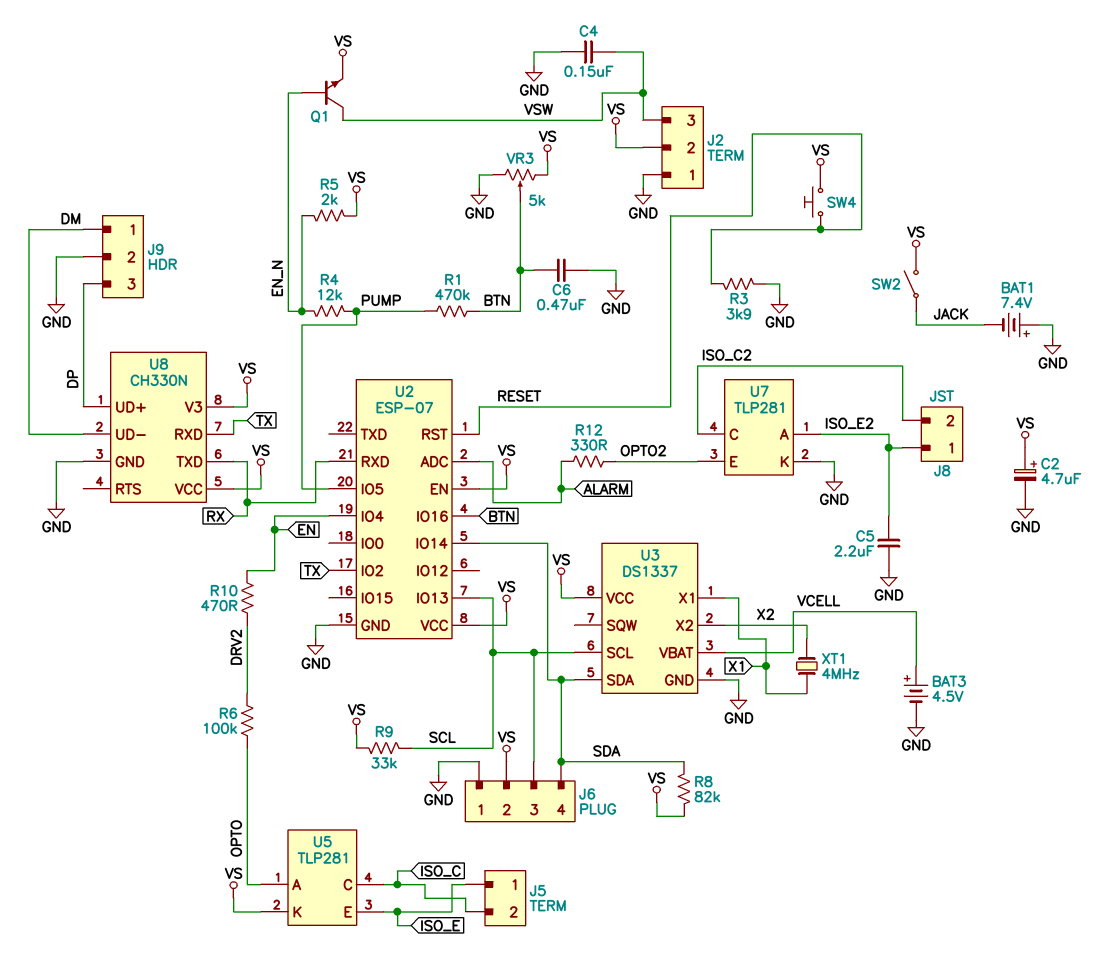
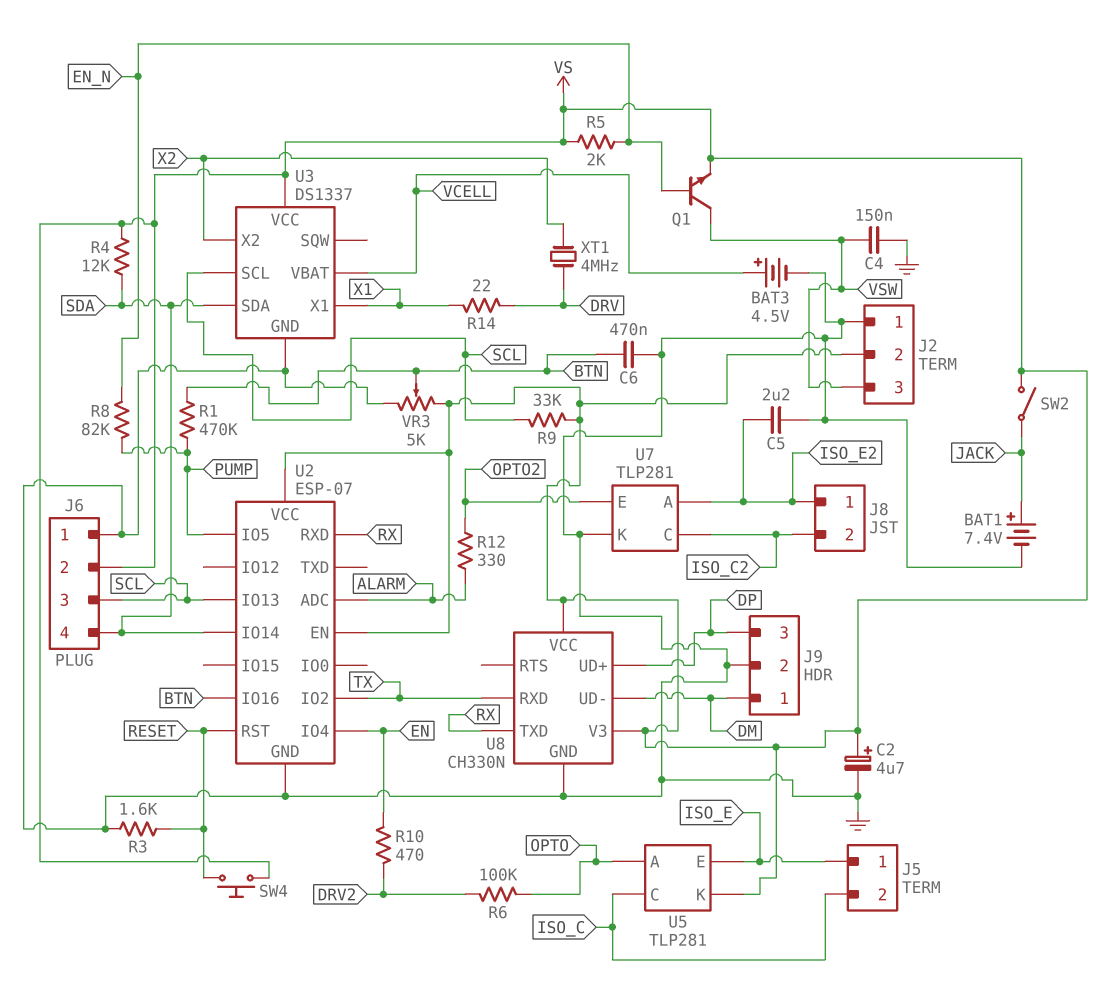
BAT1: 7.4V (plus GND, minus JACK) -> 7.4V (plus JACK, minus GND)
R3: 3.9k (GND, RESET) -> 1.6k (GND, RESET)
R4: 12k (EN_N, PUMP) -> 12k (SDA, VS)
R8: 82k (SDA, VS) -> 82k (EN_N, PUMP)
R14: none -> 22 (DRV, X1)
XT1: 4MHz (X1, X2) -> 4MHz (DRV, X2)

